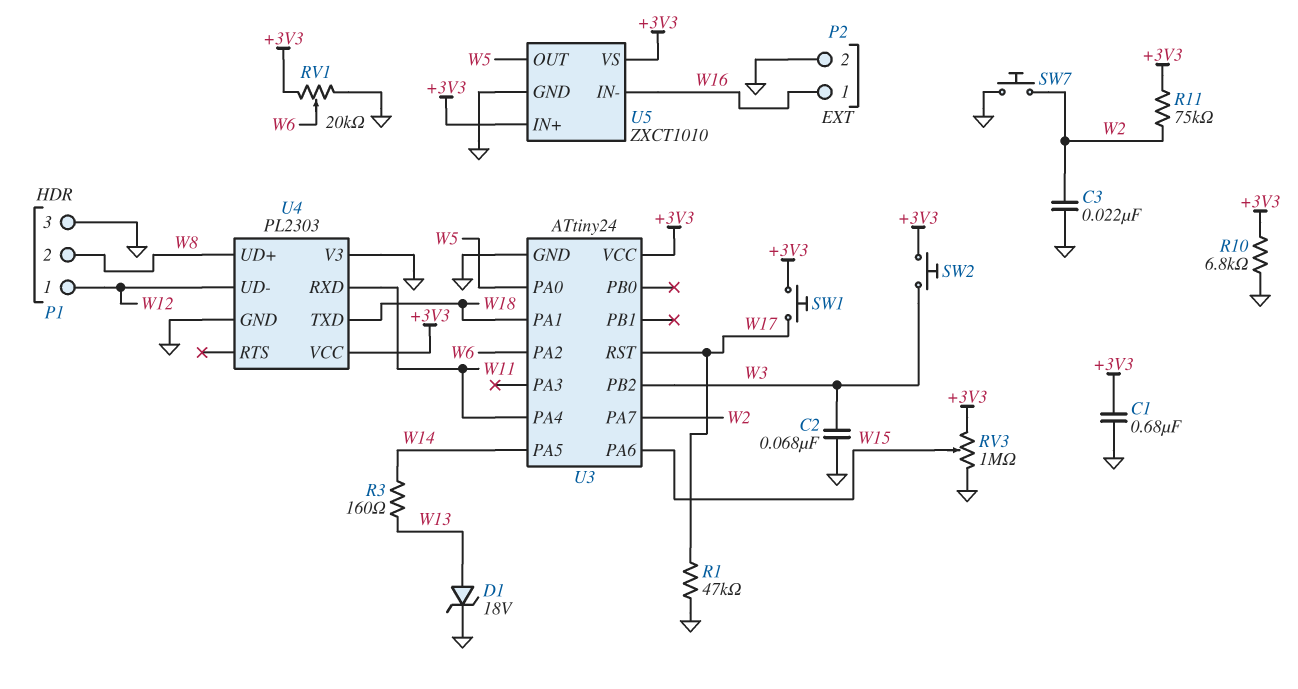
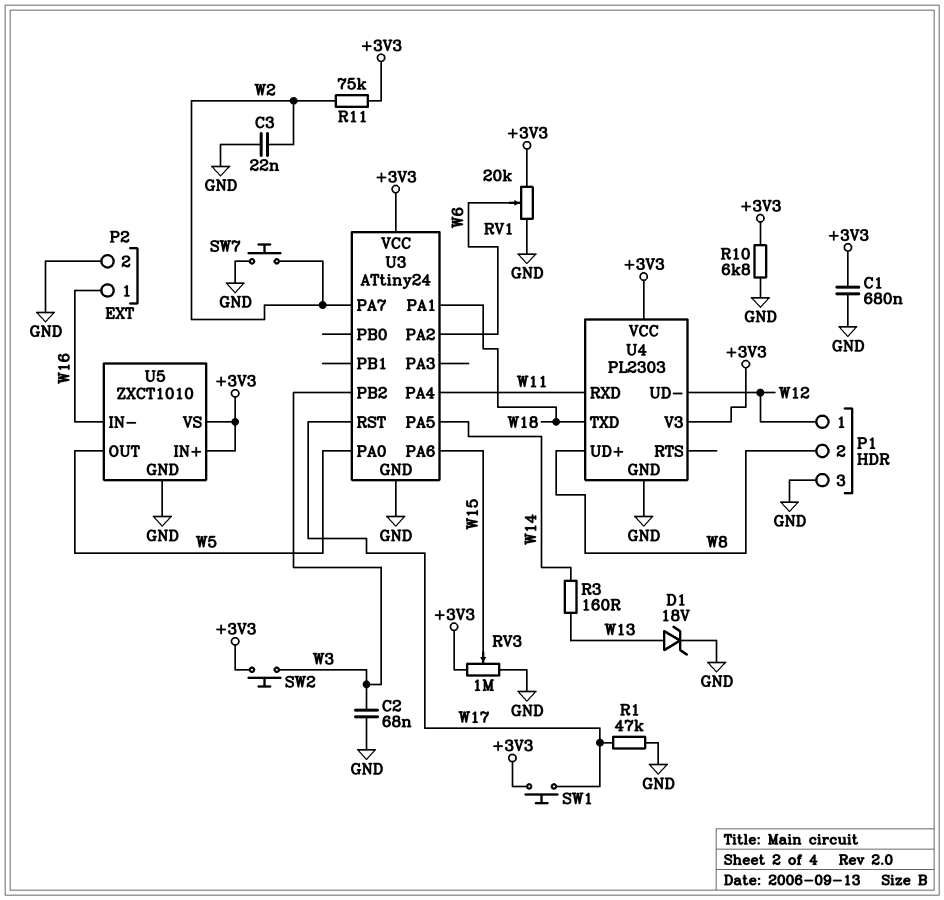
U4 pin V3: GND -> +3V3

